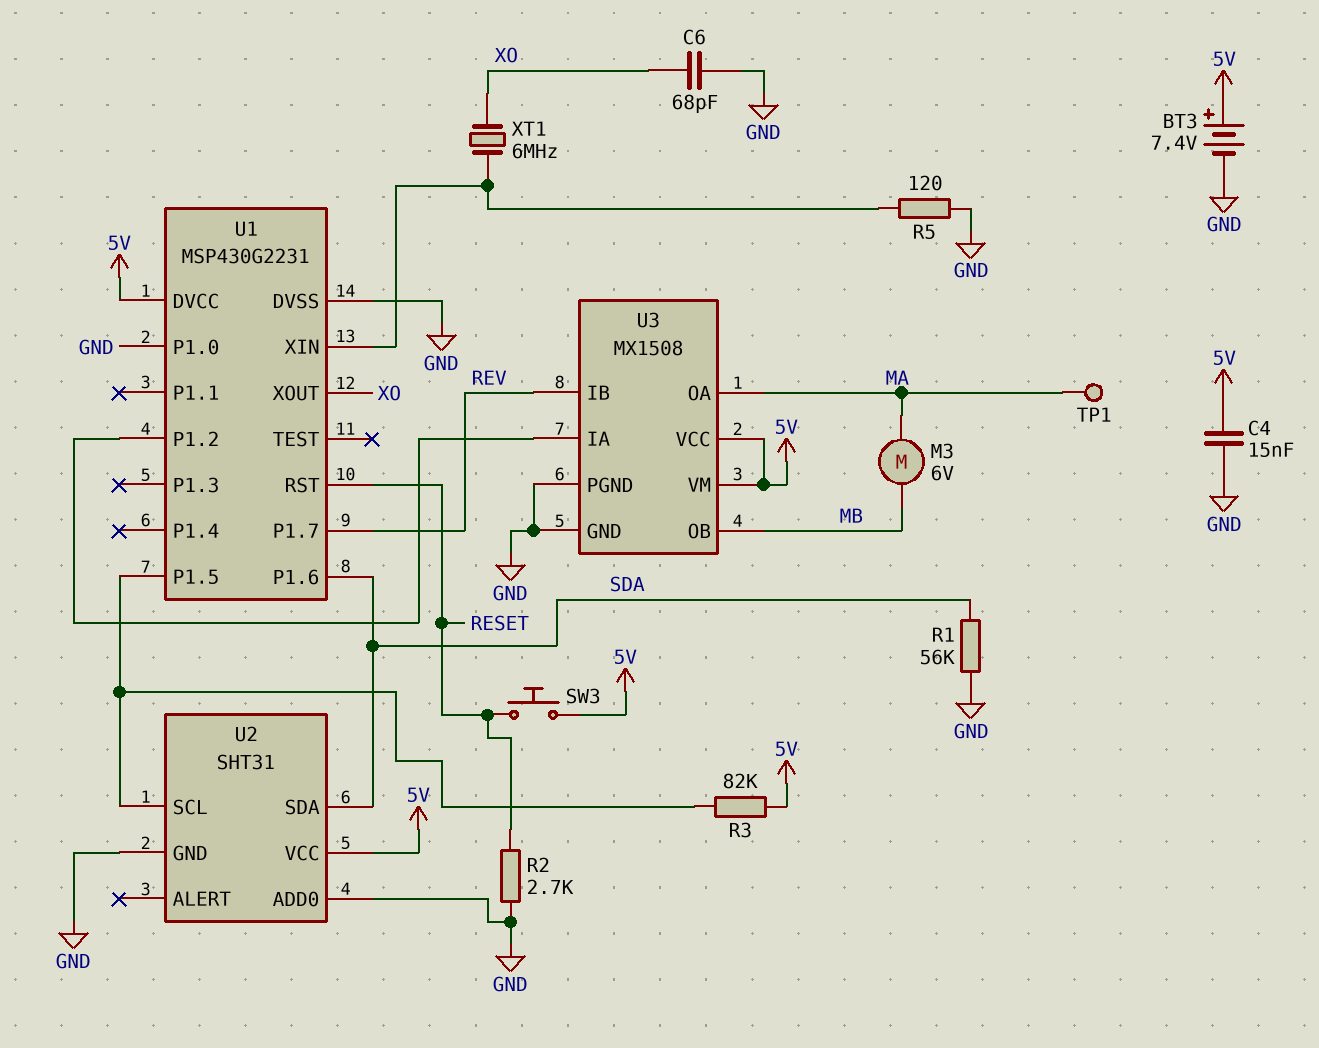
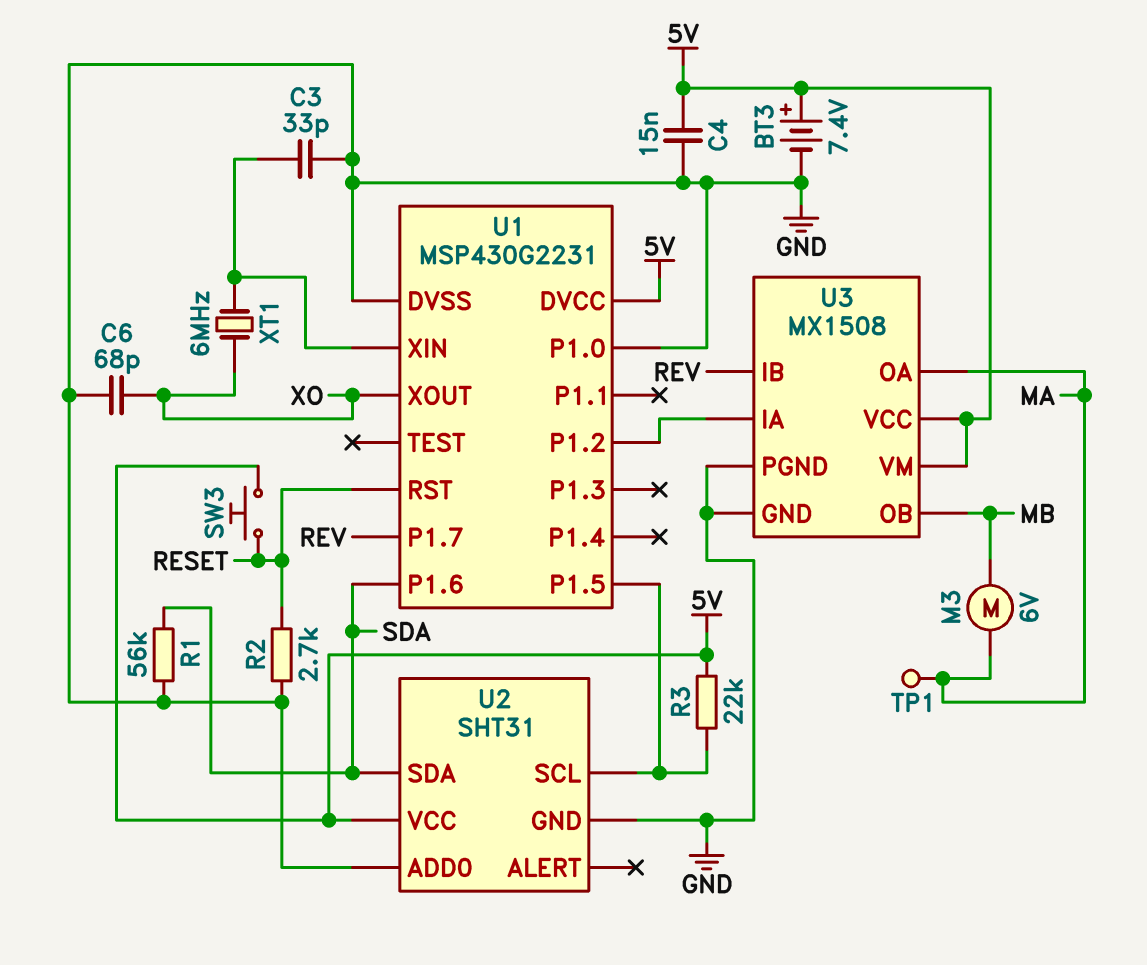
C3: none -> 33pF (GND, U1/XIN)
R3: 82k (5V, U1/P1.5) -> 22k (5V, U1/P1.5)
R5: 120 (GND, U1/XIN) -> none

